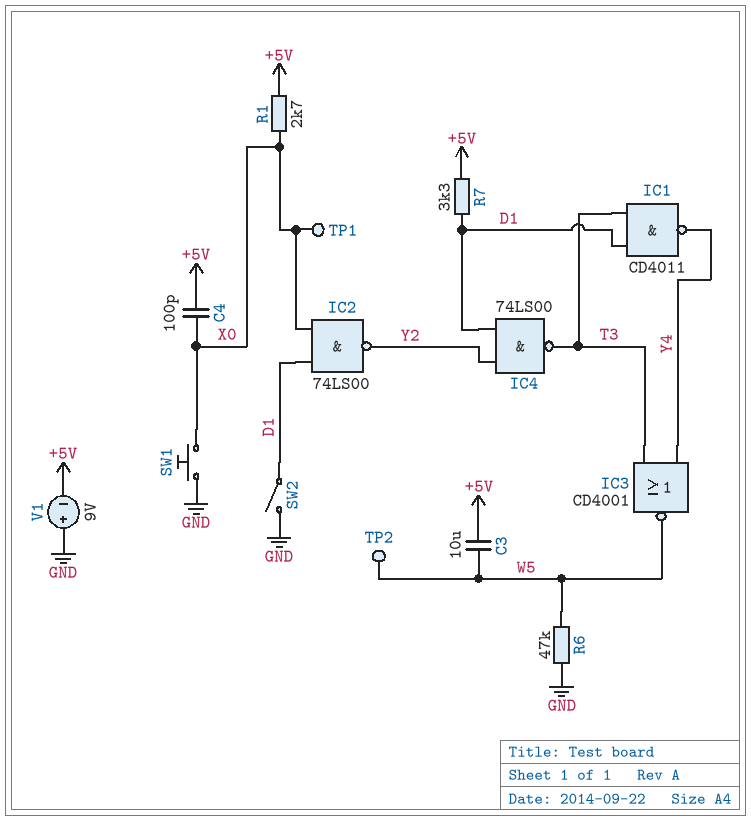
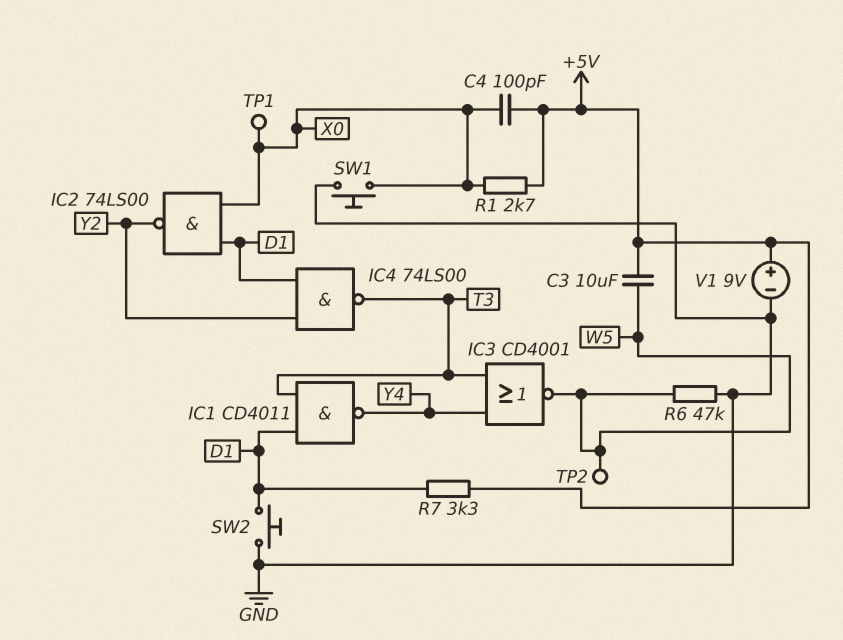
SW2: switch (D1, GND) -> button (D1, GND)
V1: 9V (plus GND, minus +5V) -> 9V (plus +5V, minus GND)

